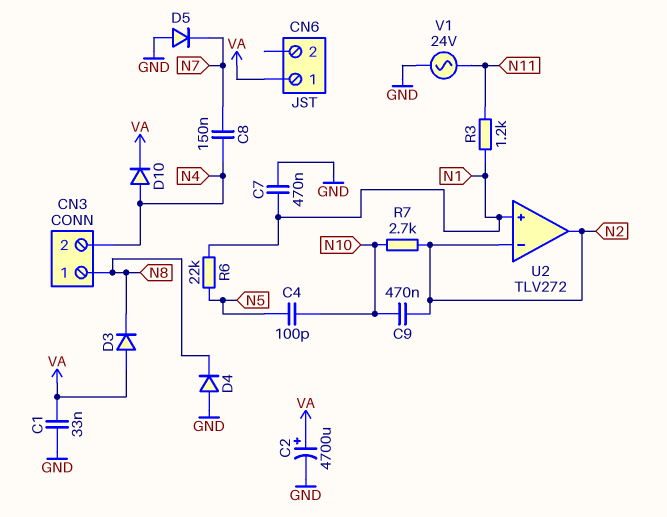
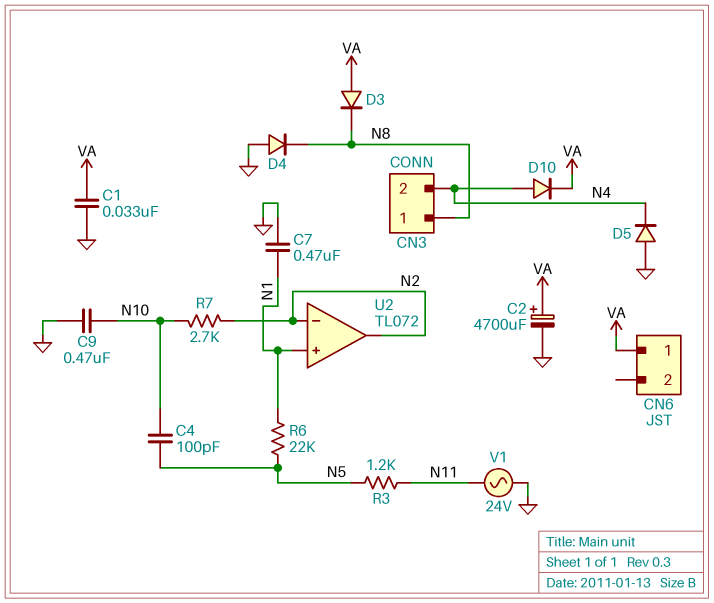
C8: 150nF (N4, N7) -> none
C9: 470nF (N2, N10) -> 470nF (GND, N10)
D5: diode (A GND, K N7) -> diode (A GND, K N4)
R3: 1.2k (N1, N11) -> 1.2k (N5, N11)
U2: TLV272 -> TL072

